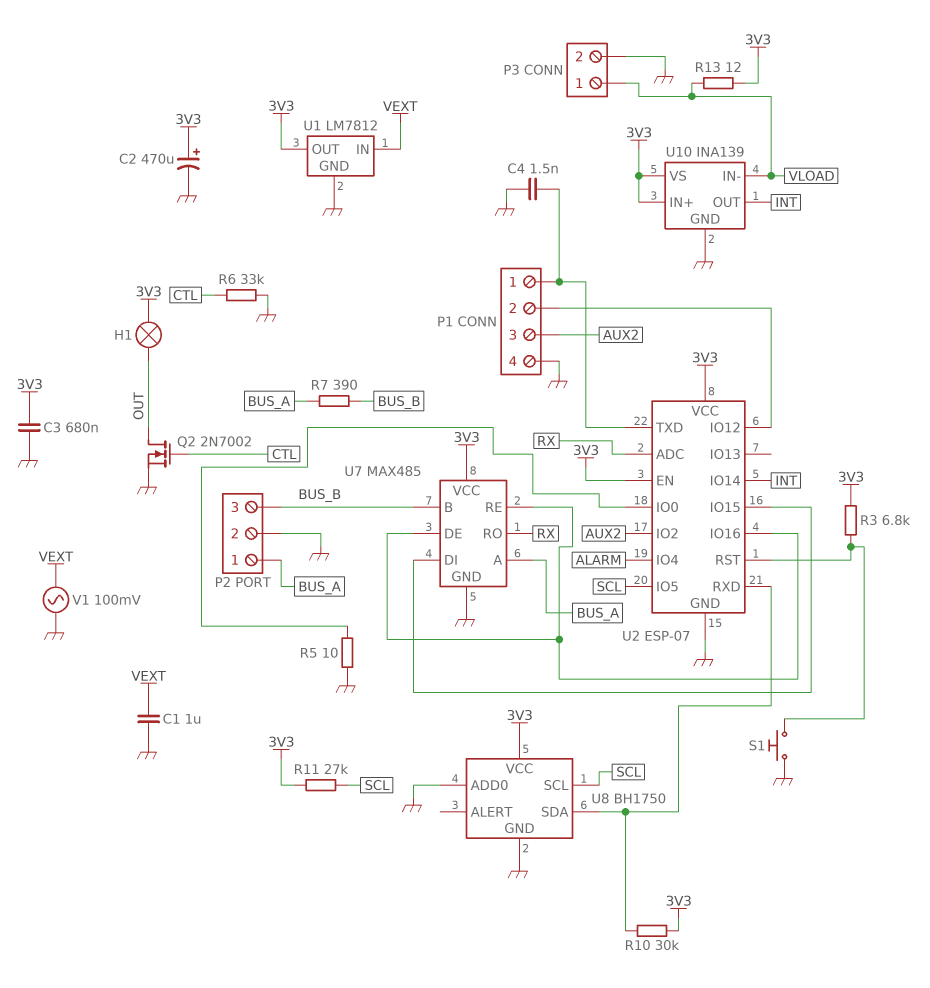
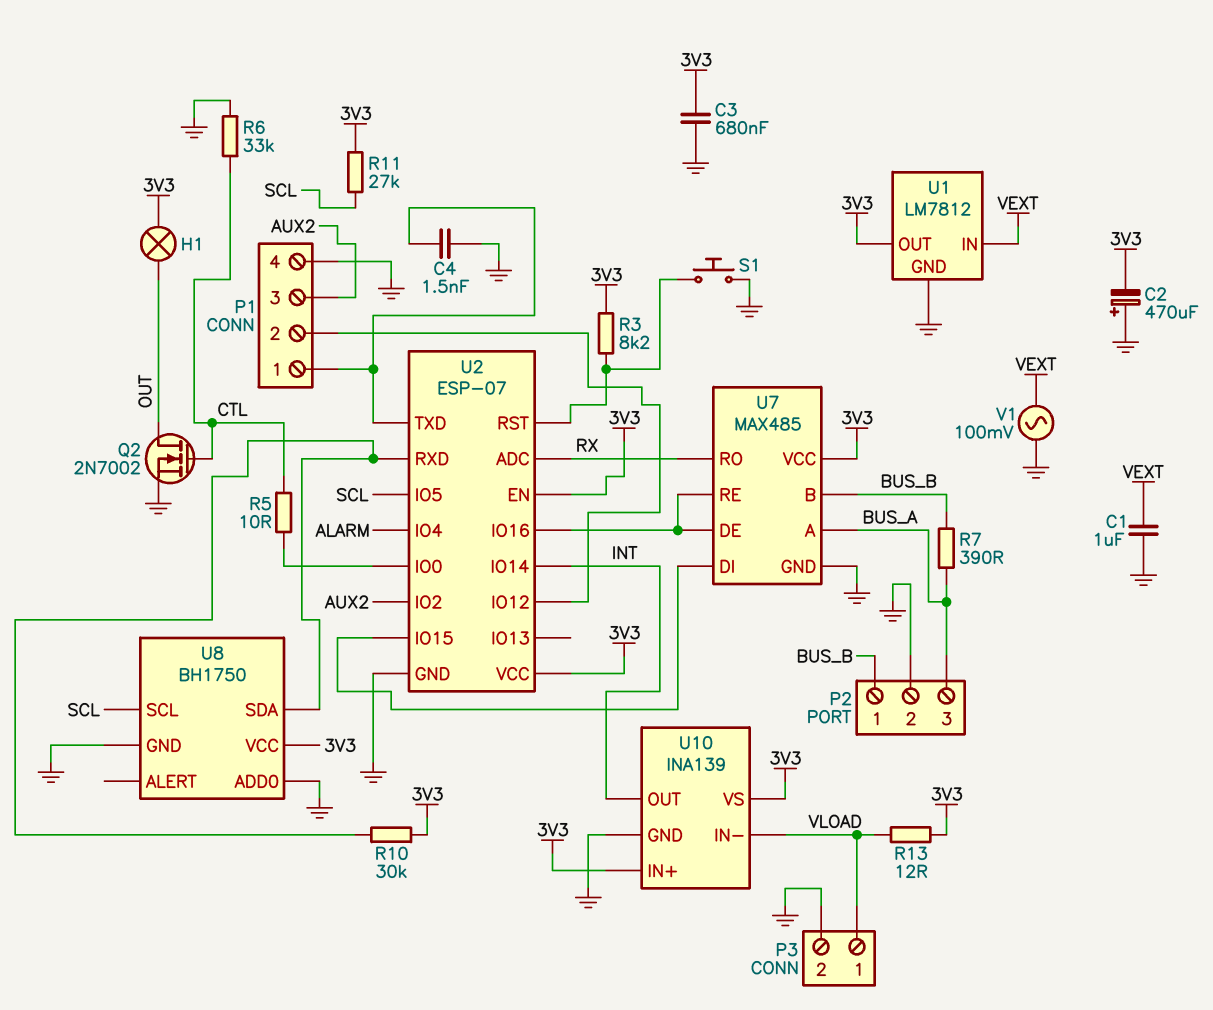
C2: 470uF (plus 3V3, minus GND) -> 470uF (plus GND, minus 3V3)
P2 pin 1: BUS_A -> BUS_B
P2 pin 3: BUS_B -> BUS_A
R3: 6.8k (3V3, U2/RST) -> 8.2k (3V3, U2/RST)
R5: 10 (GND, U2/IO0) -> 10 (CTL, U2/IO0)

